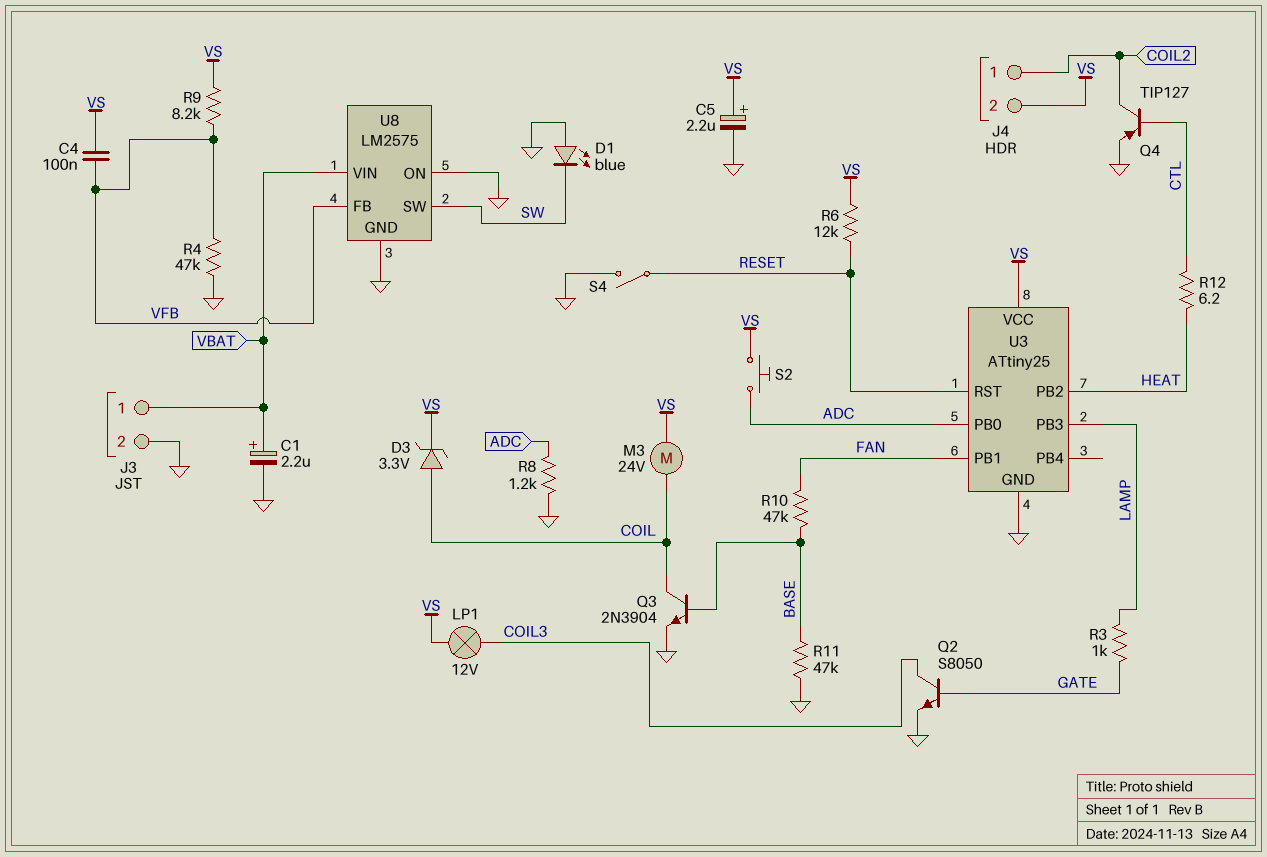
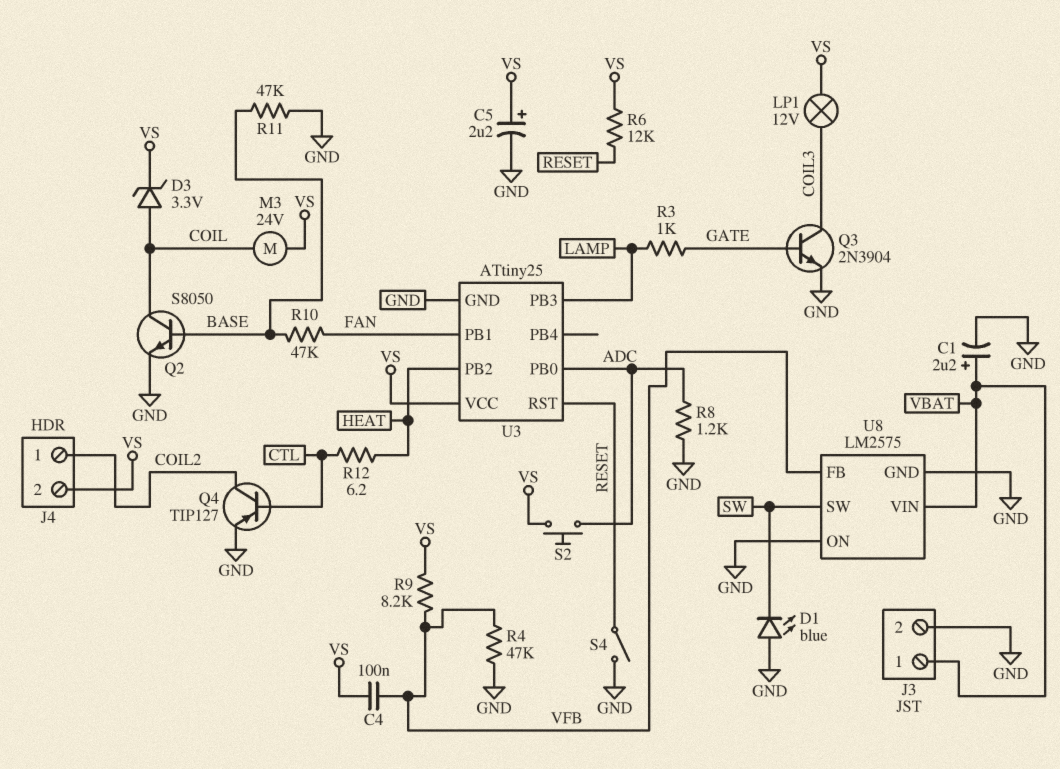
Q2: NPN S8050 (B GATE, C COIL3, E GND) -> NPN S8050 (B BASE, C COIL, E GND)
Q3: NPN 2N3904 (B BASE, C COIL, E GND) -> NPN 2N3904 (B GATE, C COIL3, E GND)

